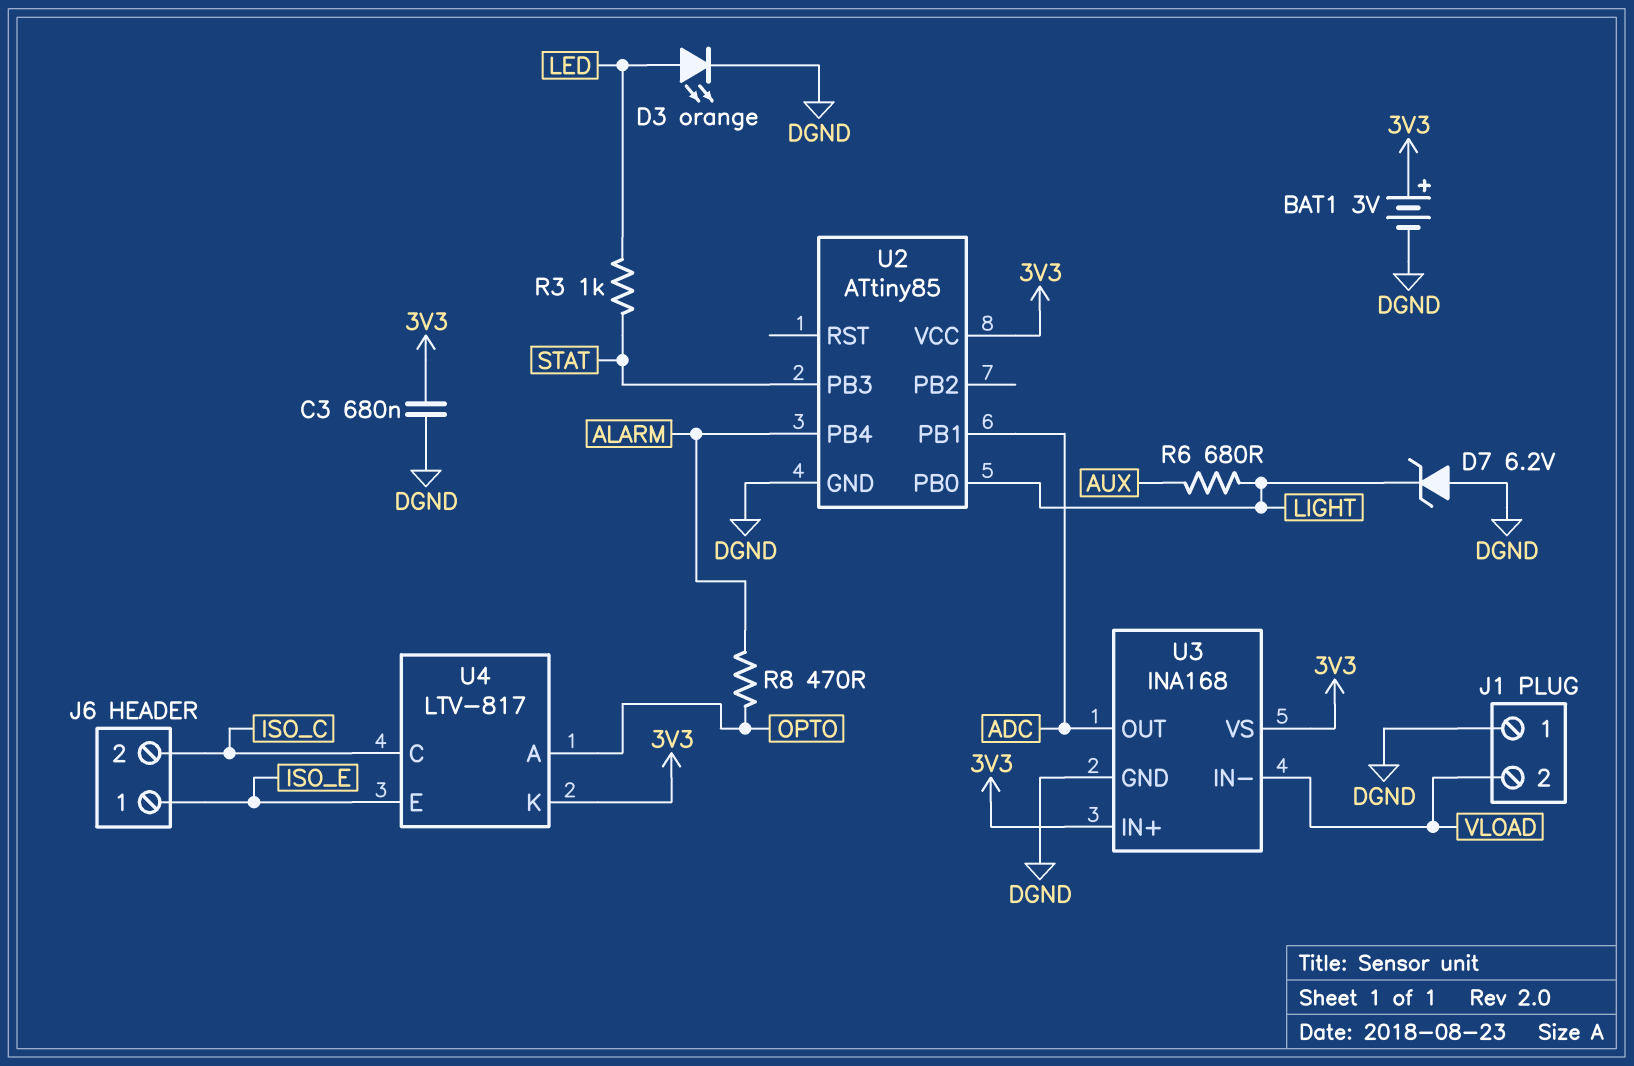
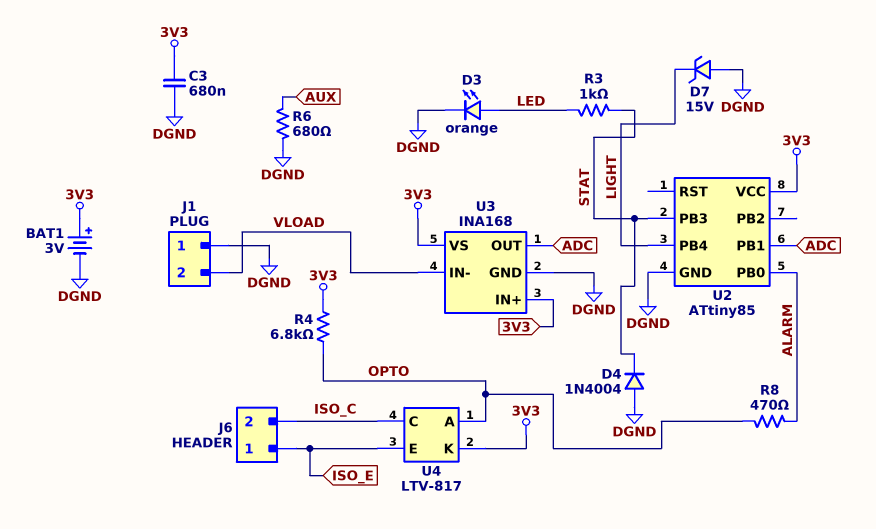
D4: none -> diode 1N4004 (A DGND, K STAT)
D7: zener 6.2V (A DGND, K LIGHT) -> zener 15V (A DGND, K LIGHT)
R4: none -> 6.8k (3V3, OPTO)
R6: 680 (AUX, LIGHT) -> 680 (AUX, DGND)
U2 pin PB0: LIGHT -> ALARM
U2 pin PB4: ALARM -> LIGHT

